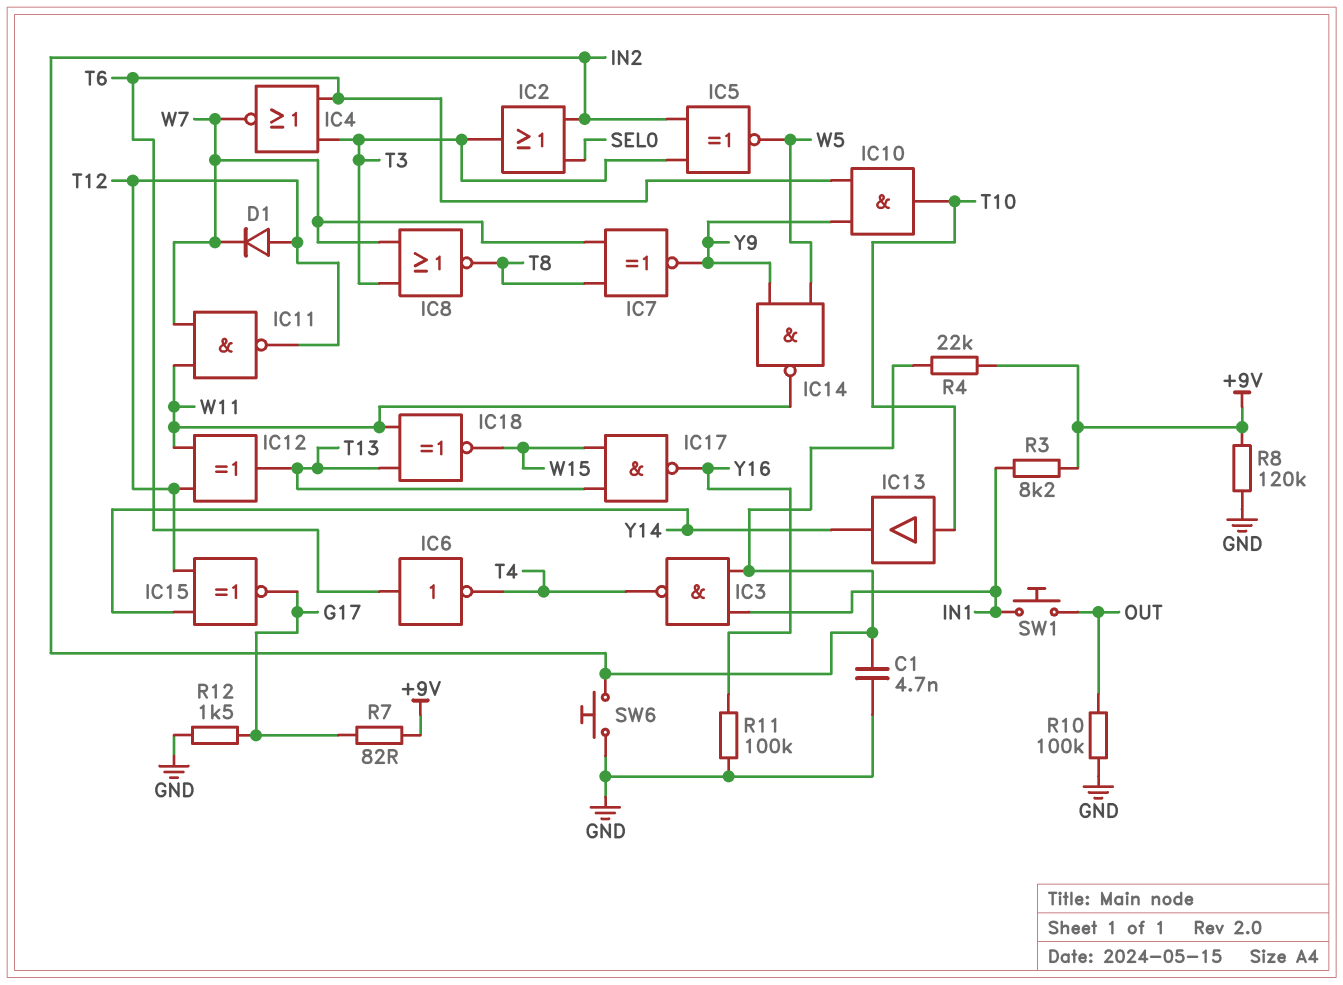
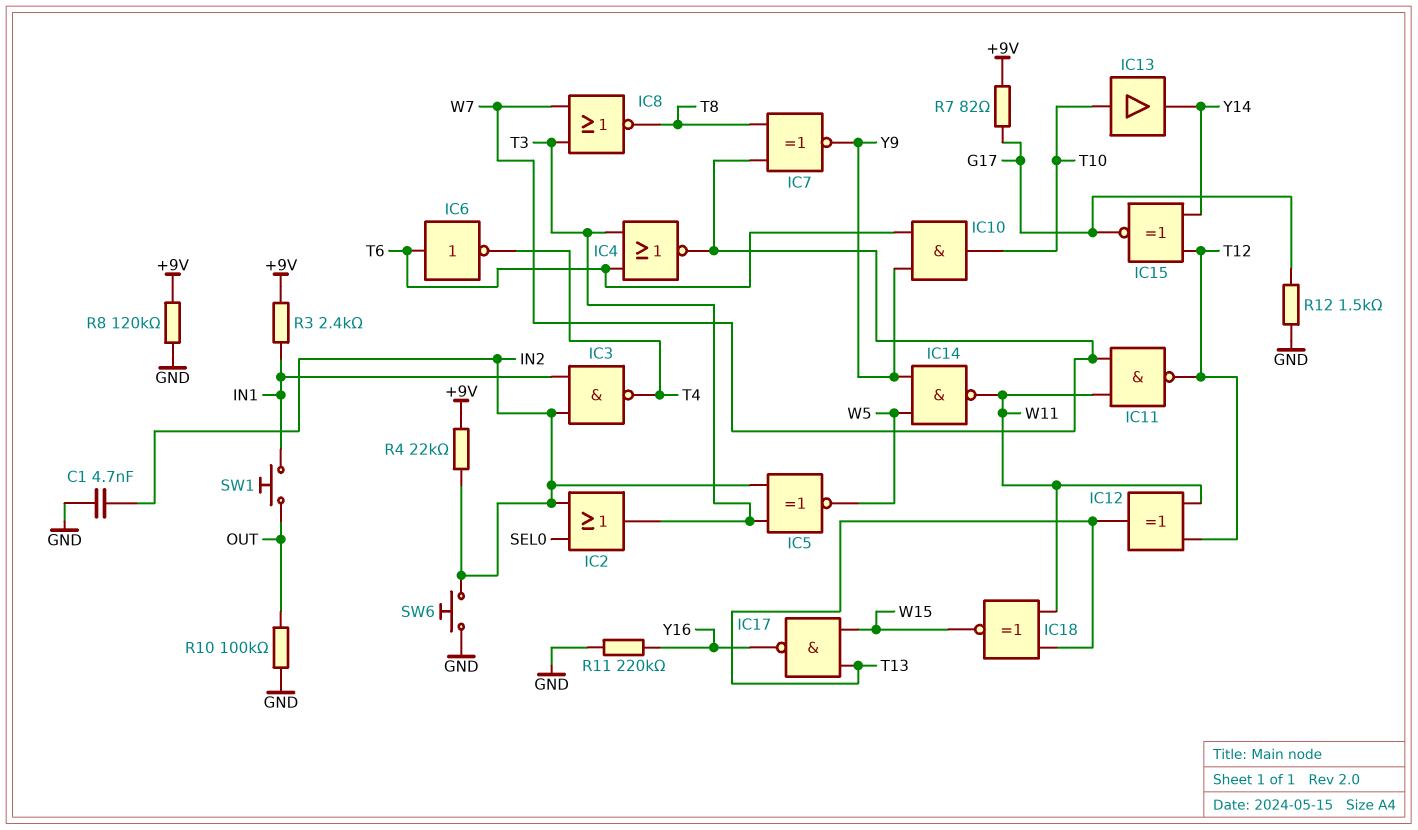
D1: diode (A T12, K W7) -> none
R3: 8.2k (+9V, IN1) -> 2.4k (+9V, IN1)
R11: 100k (GND, Y16) -> 220k (GND, Y16)

